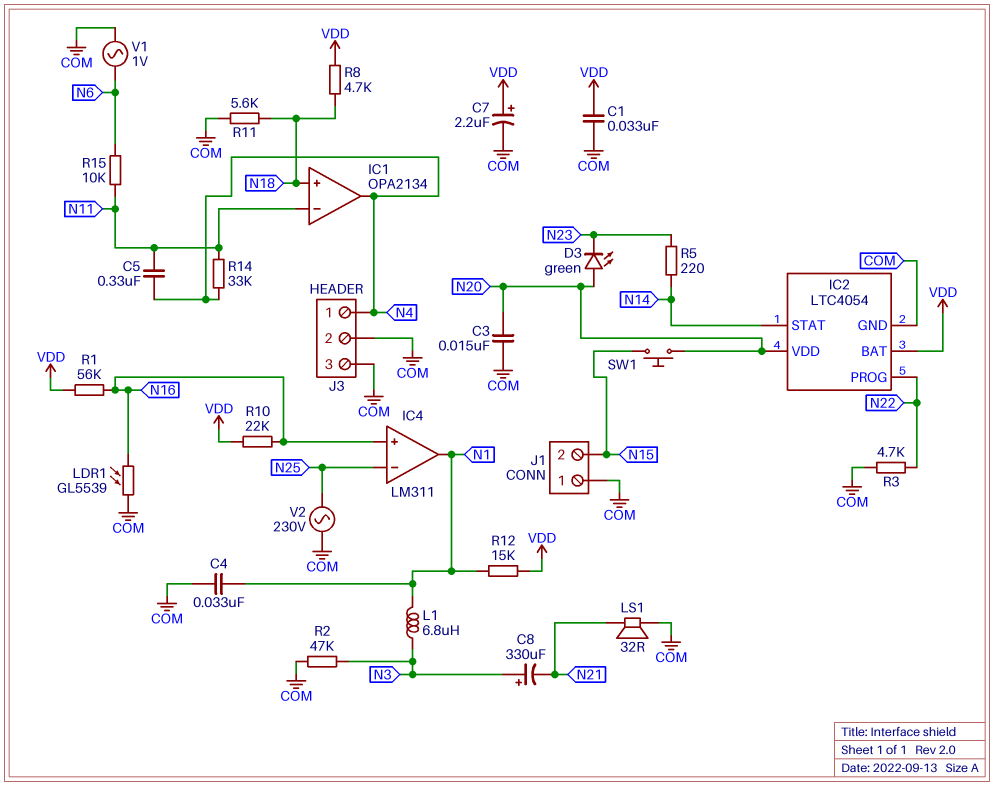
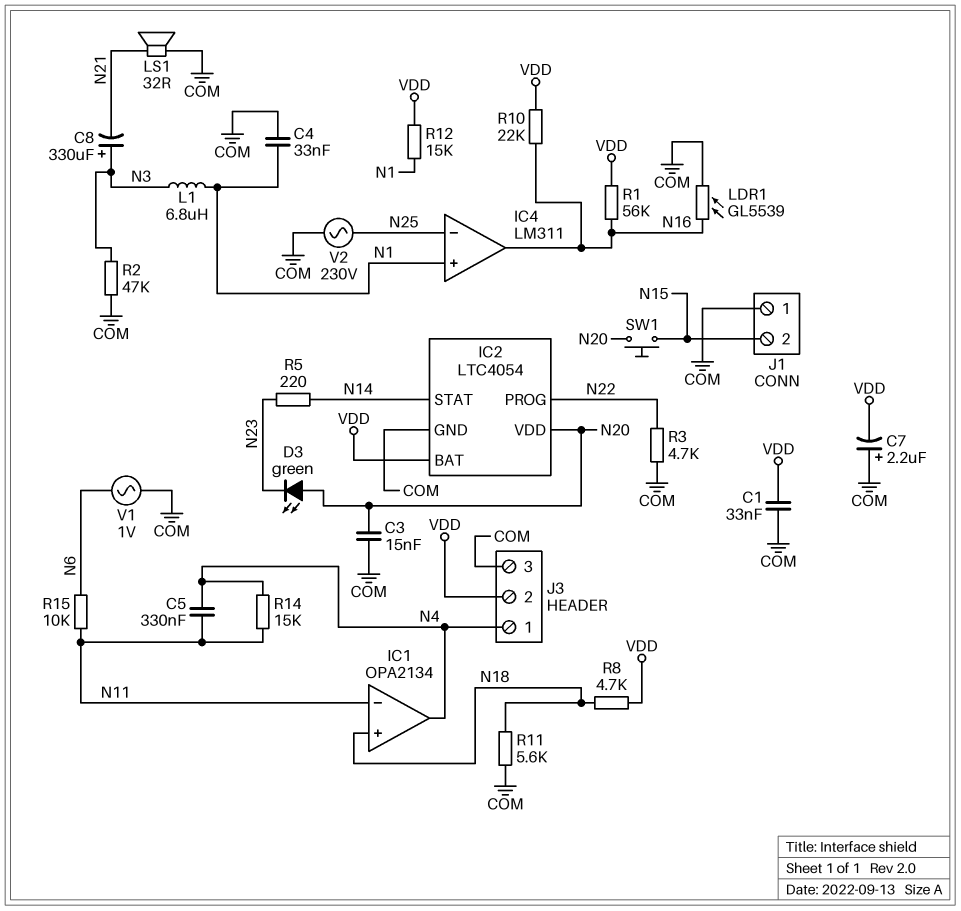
C7: 2.2uF (plus VDD, minus COM) -> 2.2uF (plus COM, minus VDD)
IC4 pin in+: N16 -> N1
IC4 pin out: N1 -> N16
J3 pin 2: COM -> VDD
R14: 33k (N4, N11) -> 15k (N4, N11)

